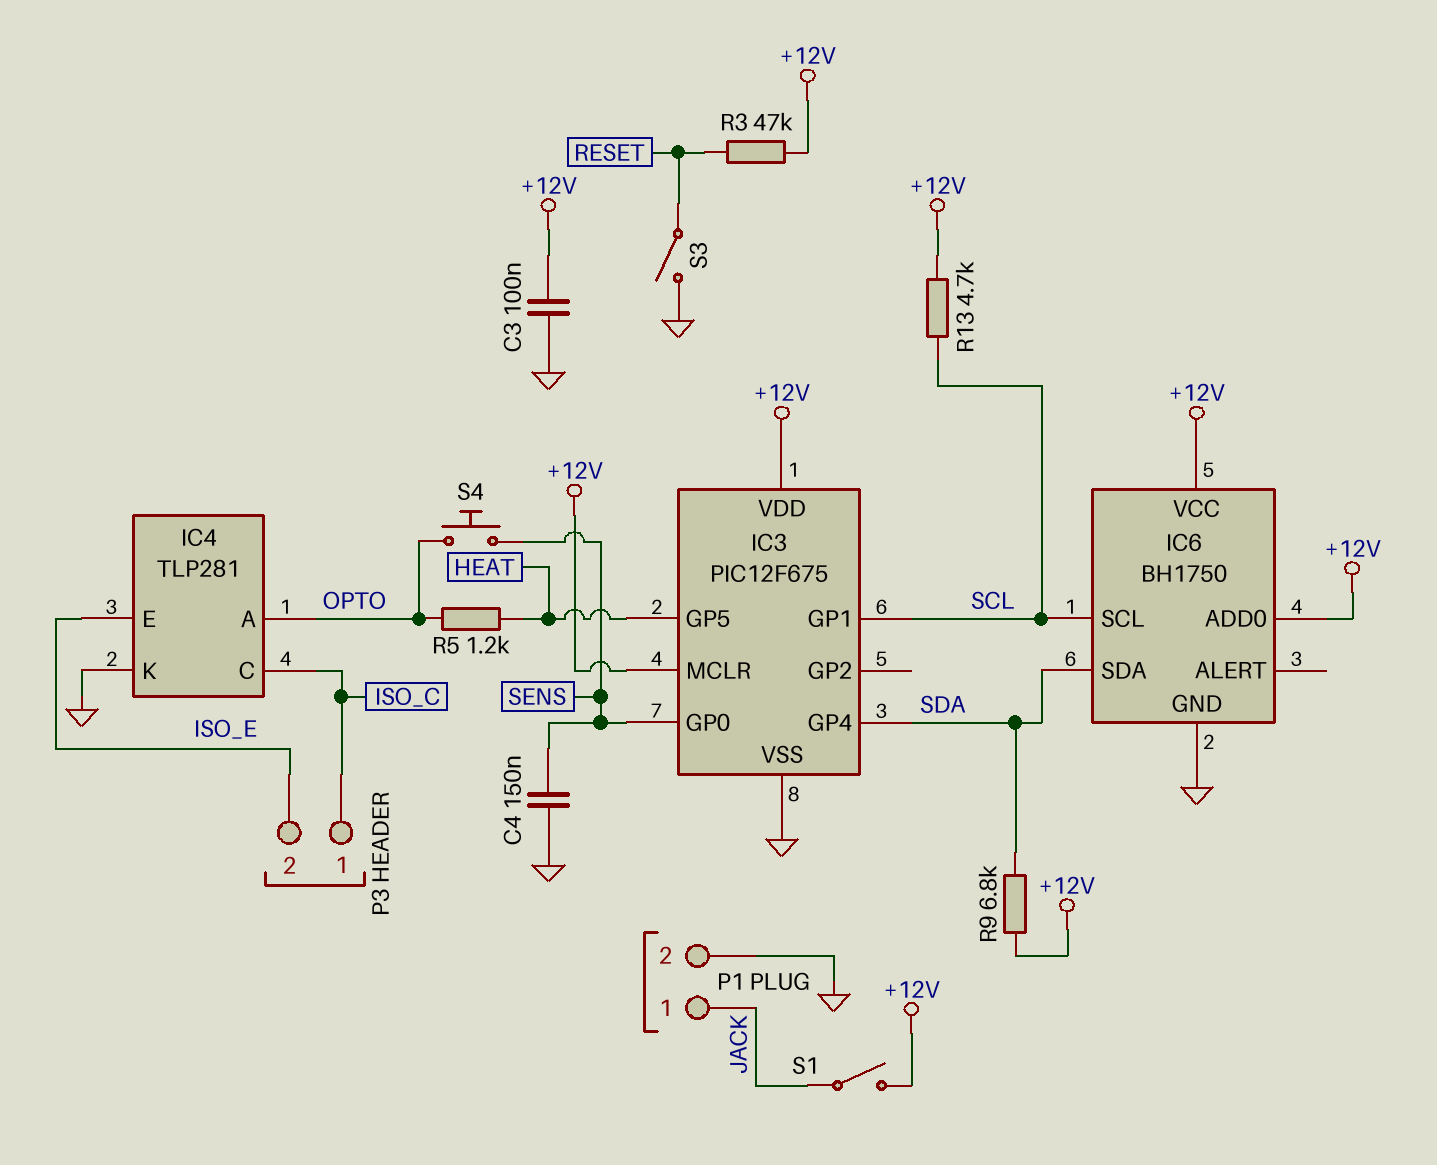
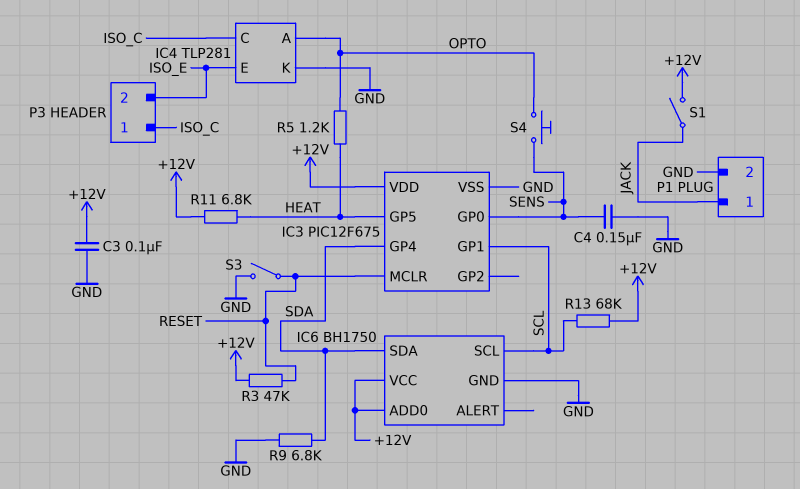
IC3 pin MCLR: +12V -> RESET
R9: 6.8k (+12V, SDA) -> 6.8k (GND, SDA)
R11: none -> 6.8k (+12V, HEAT)
R13: 4.7k (+12V, SCL) -> 68k (+12V, SCL)

